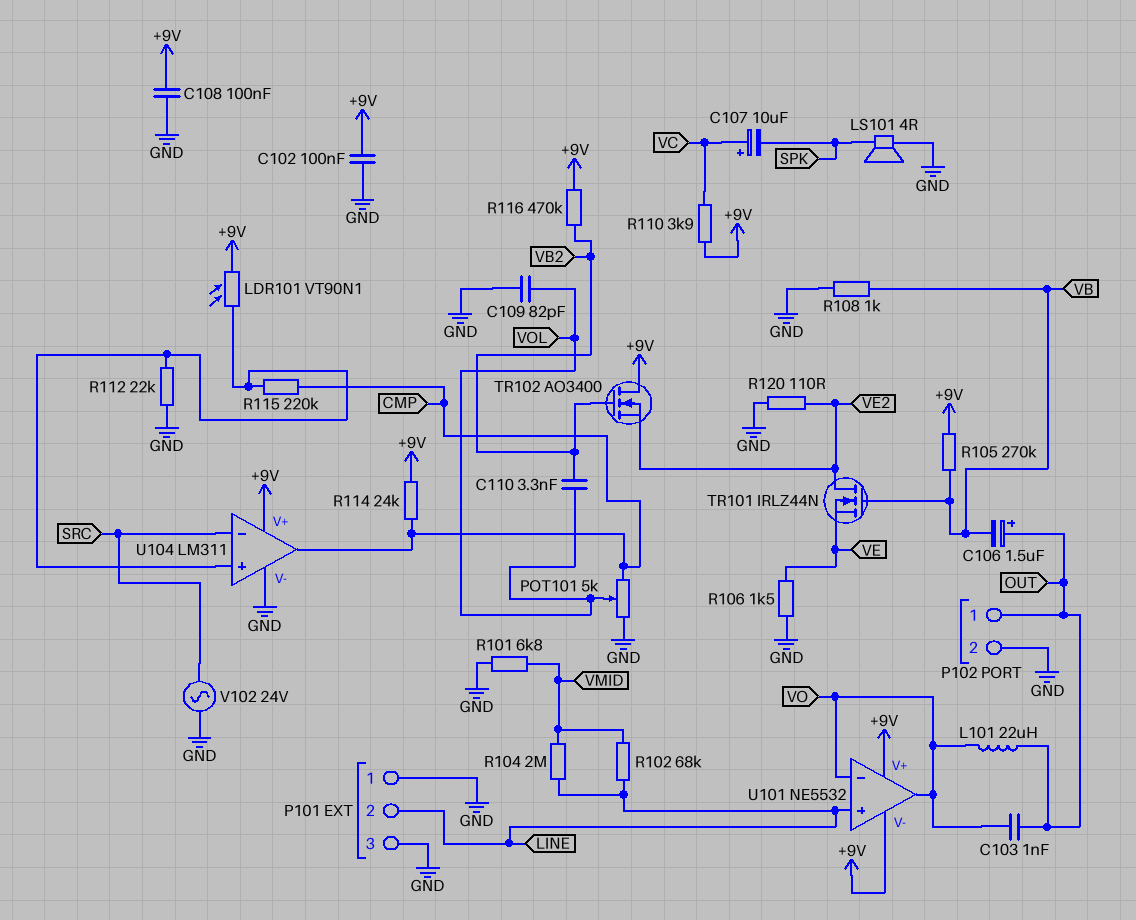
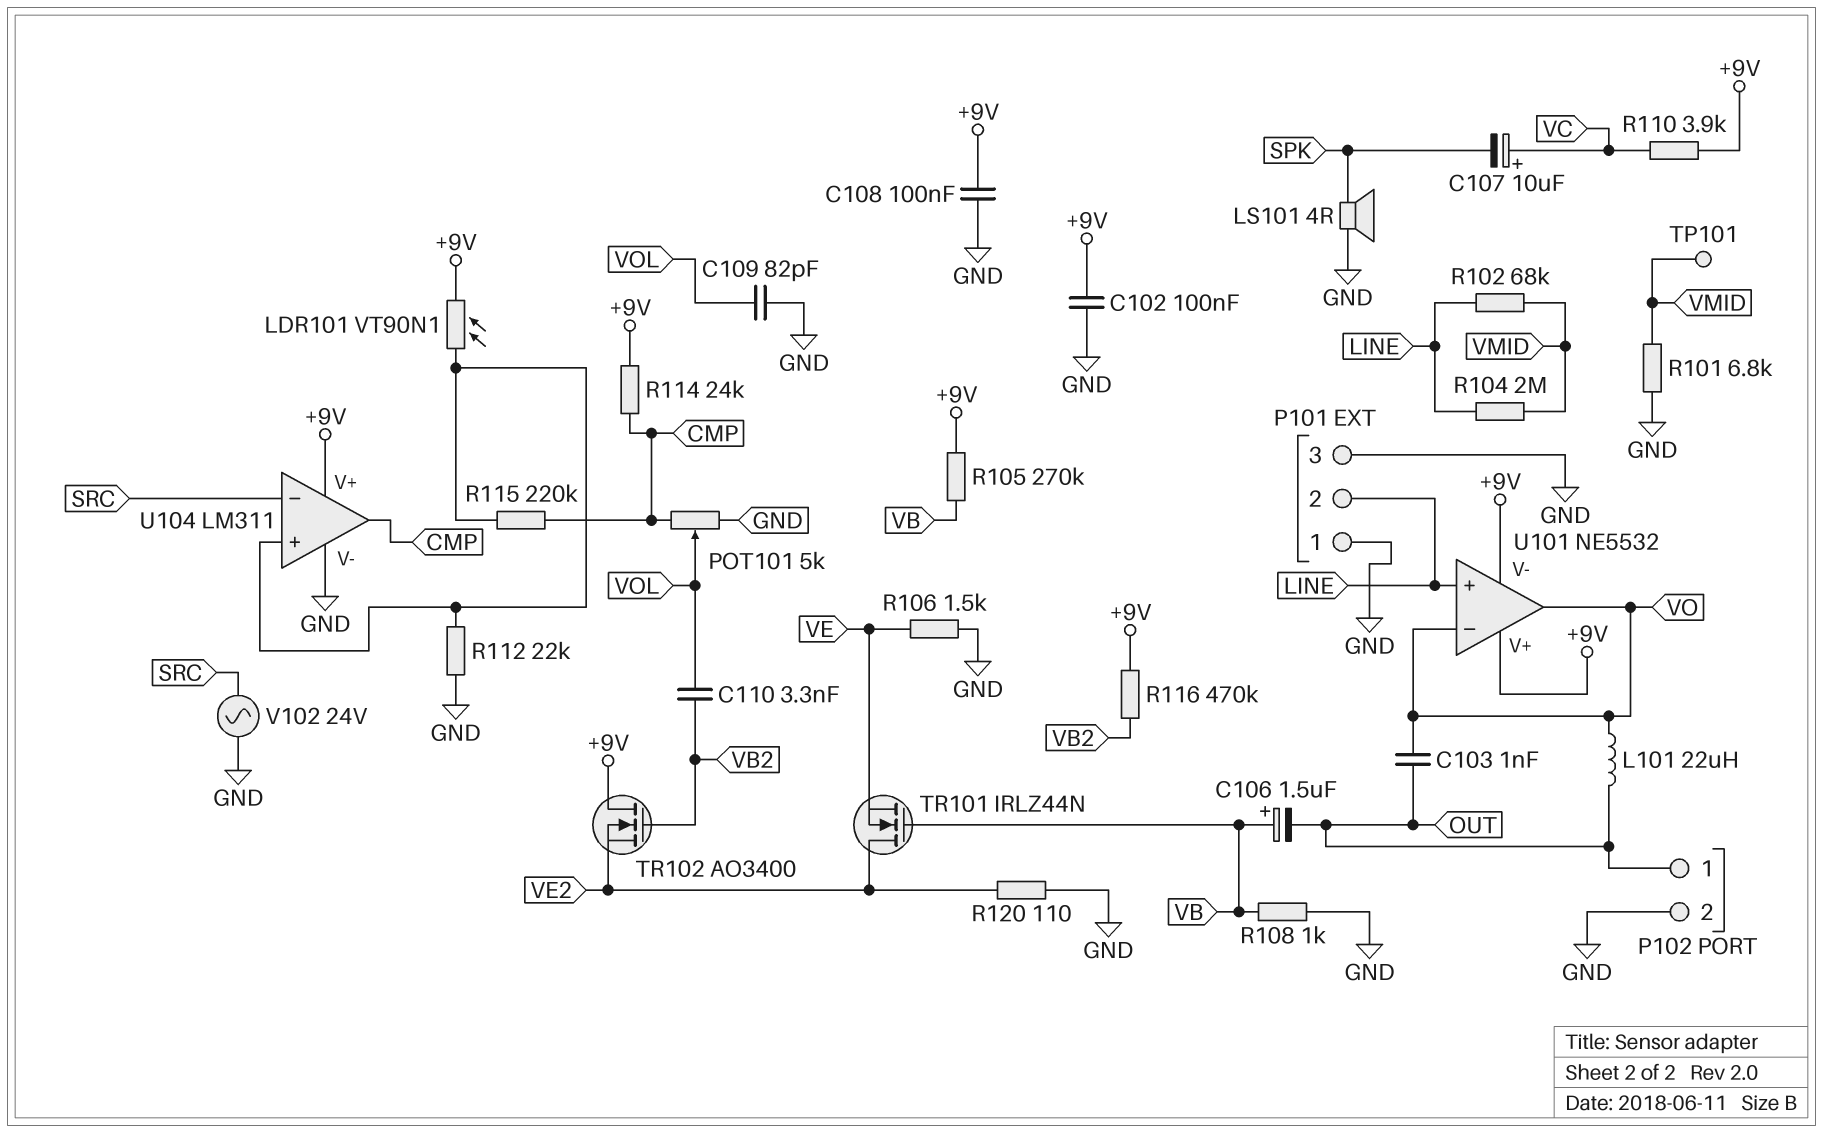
C106: 1.5uF (plus OUT, minus VB) -> 1.5uF (plus VB, minus OUT)
TP101: none -> test point (VMID)

